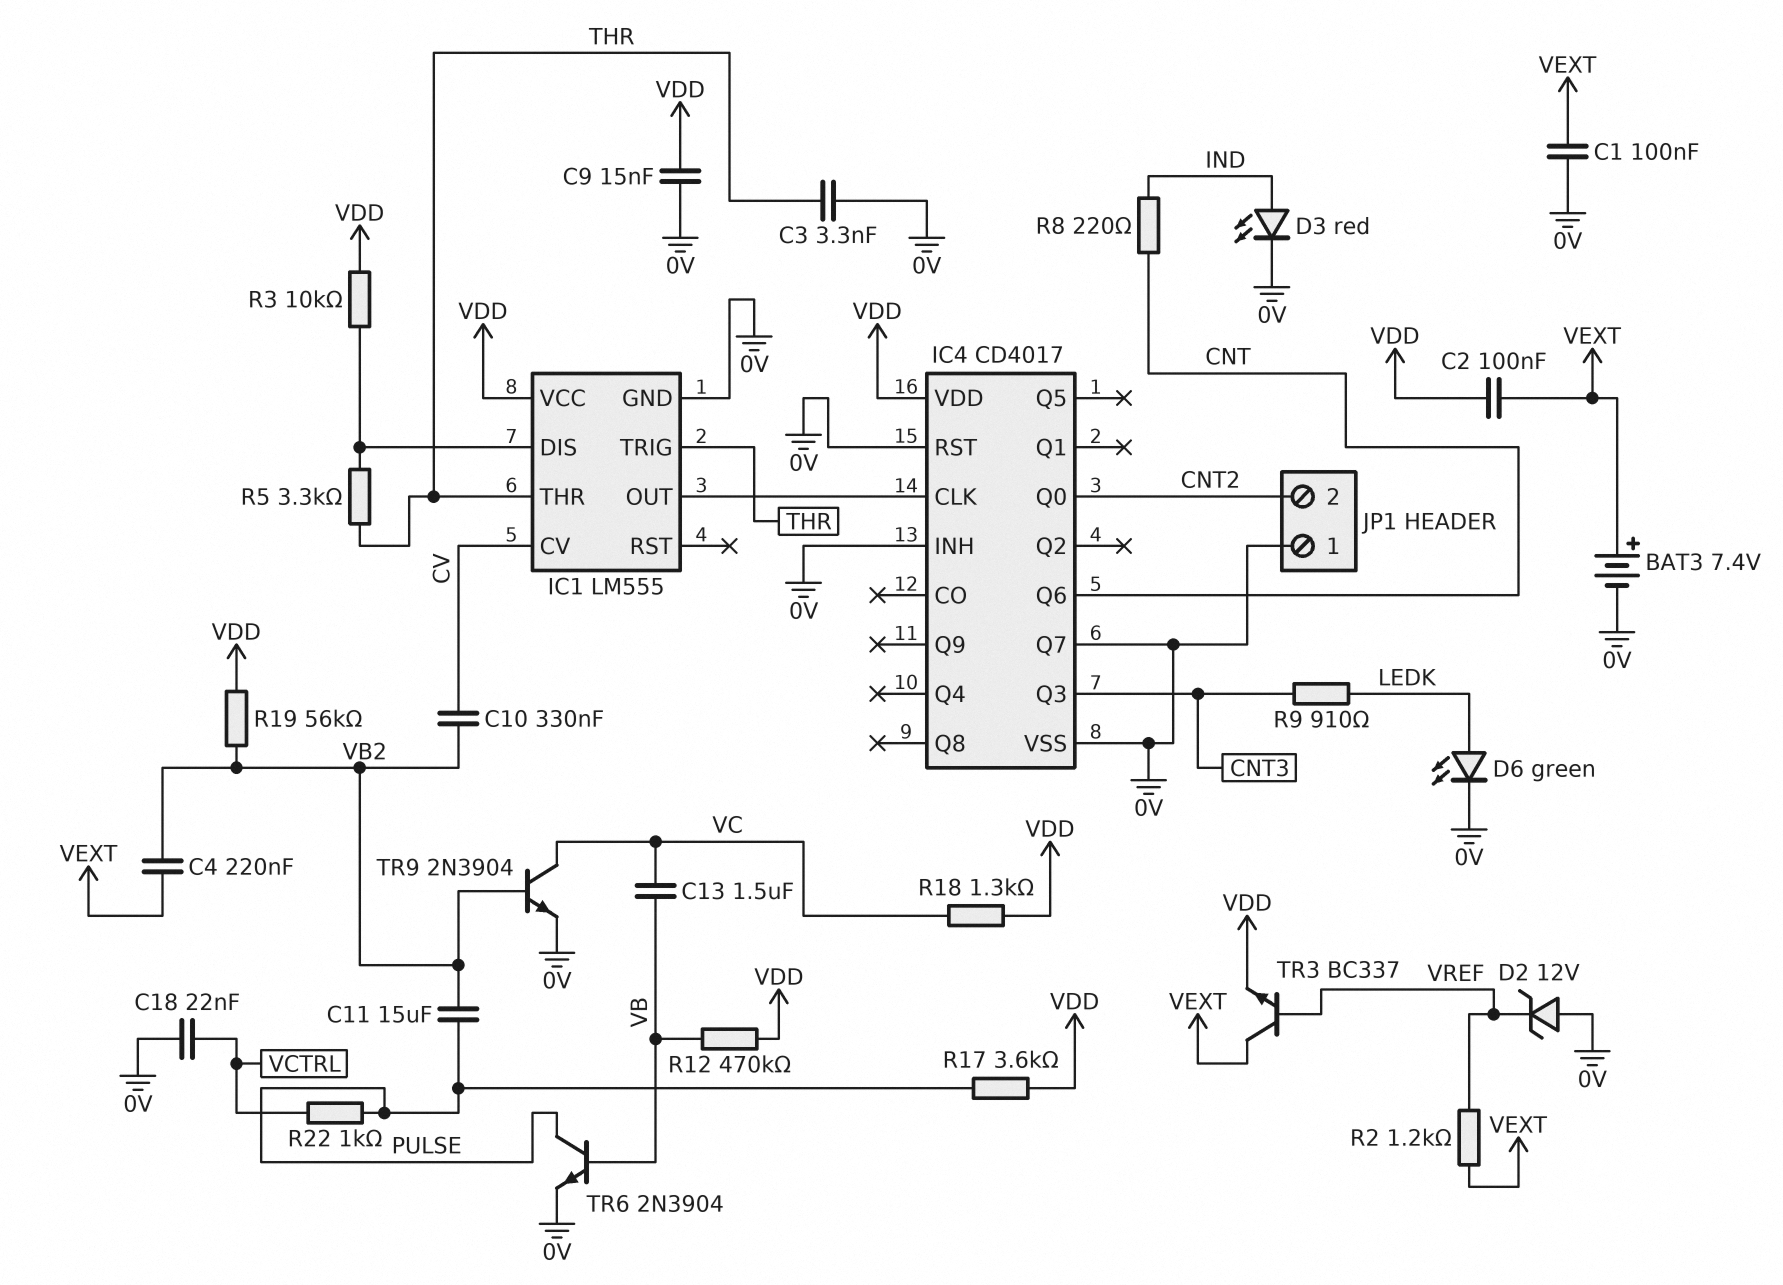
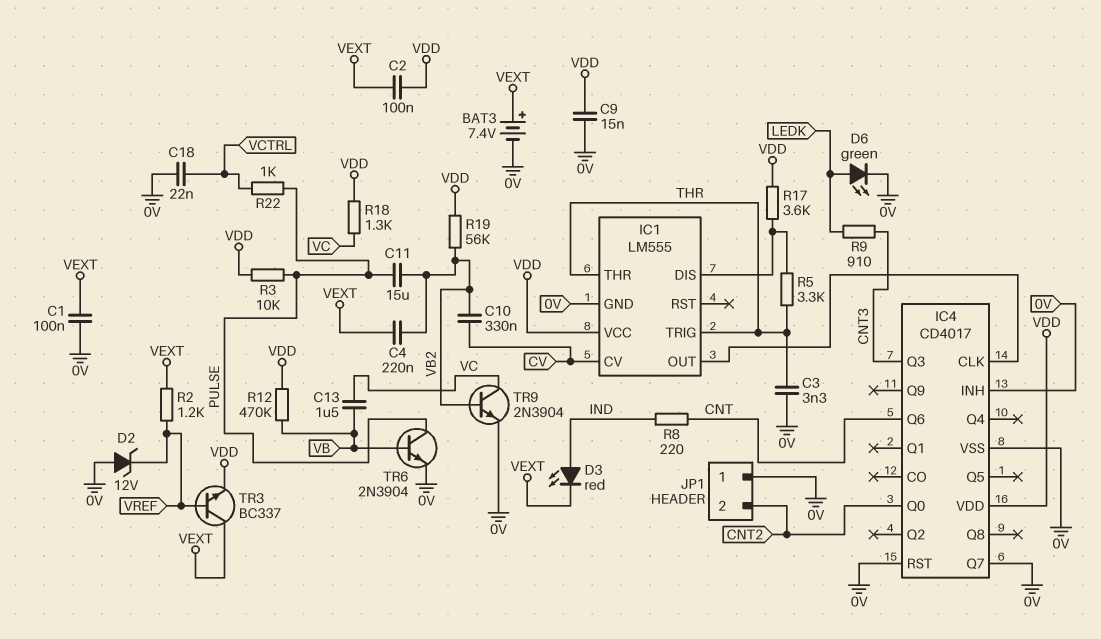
D3: LED red (A IND, K 0V) -> LED red (A IND, K VEXT)
R3: 10k (IC1/DIS, VDD) -> 10k (PULSE, VDD)
R17: 3.6k (PULSE, VDD) -> 3.6k (IC1/DIS, VDD)

